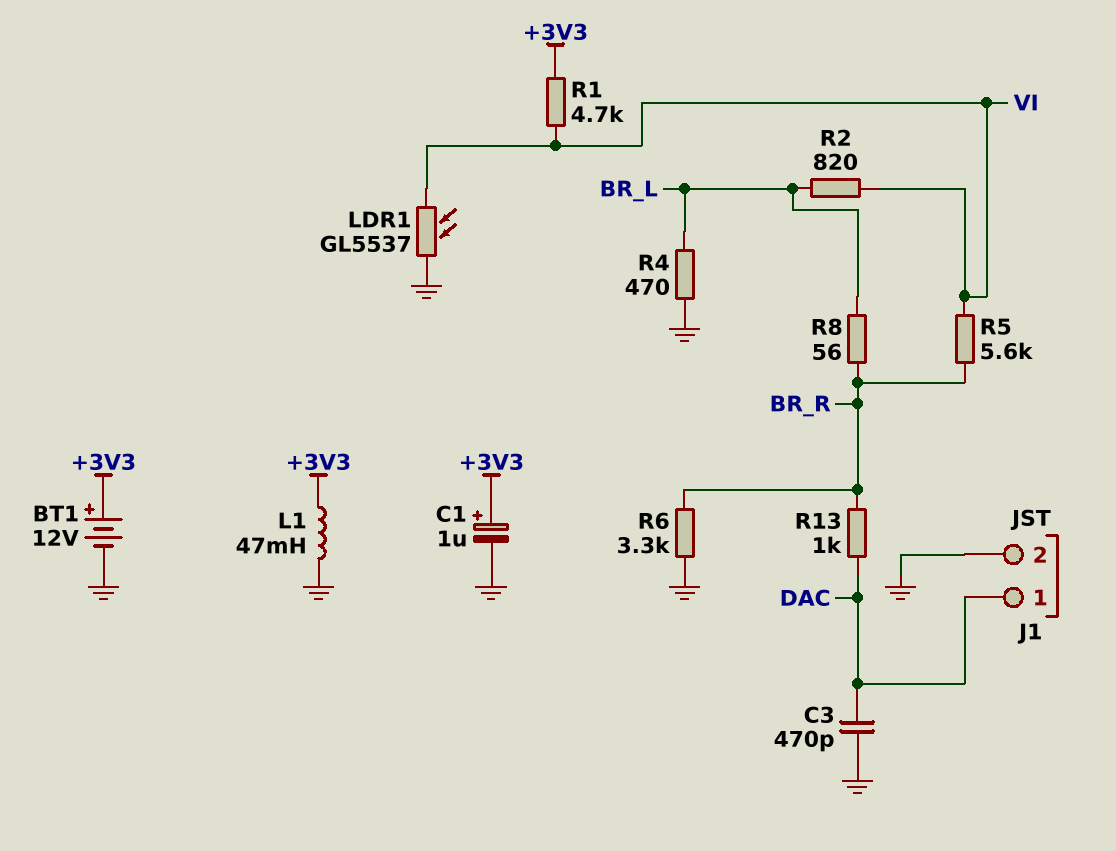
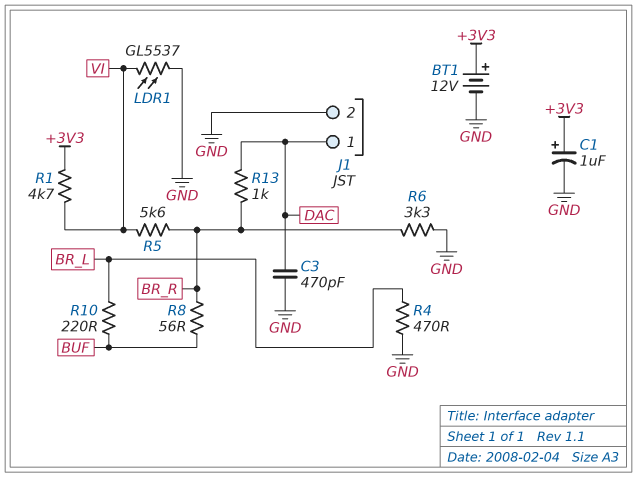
L1: 47mH (+3V3, GND) -> none
R2: 820 (BR_L, VI) -> none
R8: 56 (BR_L, BR_R) -> 56 (BR_R, BUF)
R10: none -> 220 (BR_L, BUF)

